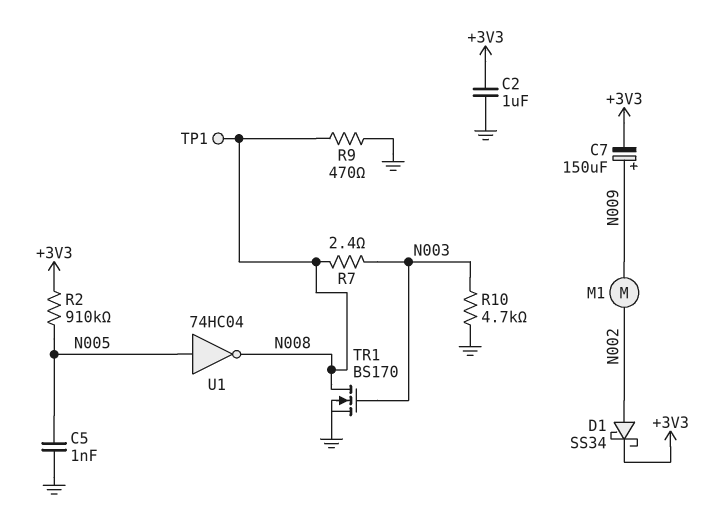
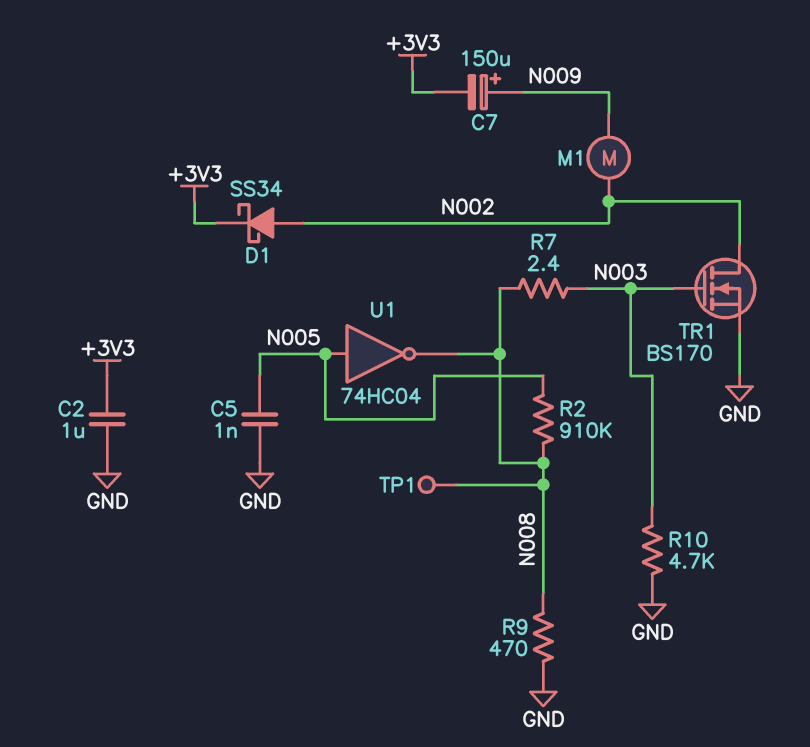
R2: 910k (+3V3, N005) -> 910k (N005, N008)
TR1: NMOS BS170 (G N003, D N008, S GND) -> NMOS BS170 (G N003, D N002, S GND)

